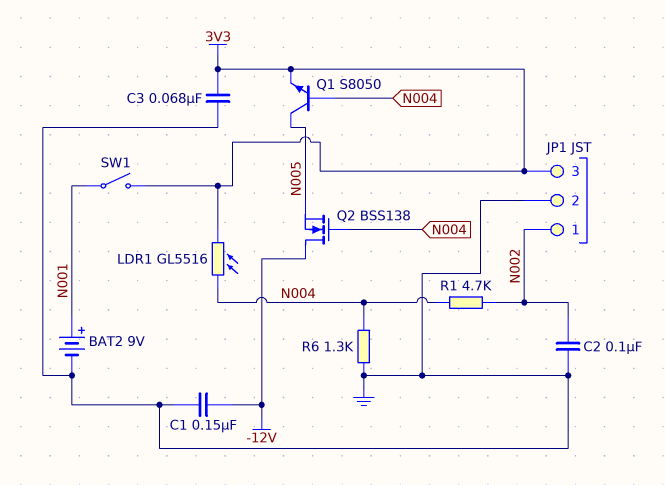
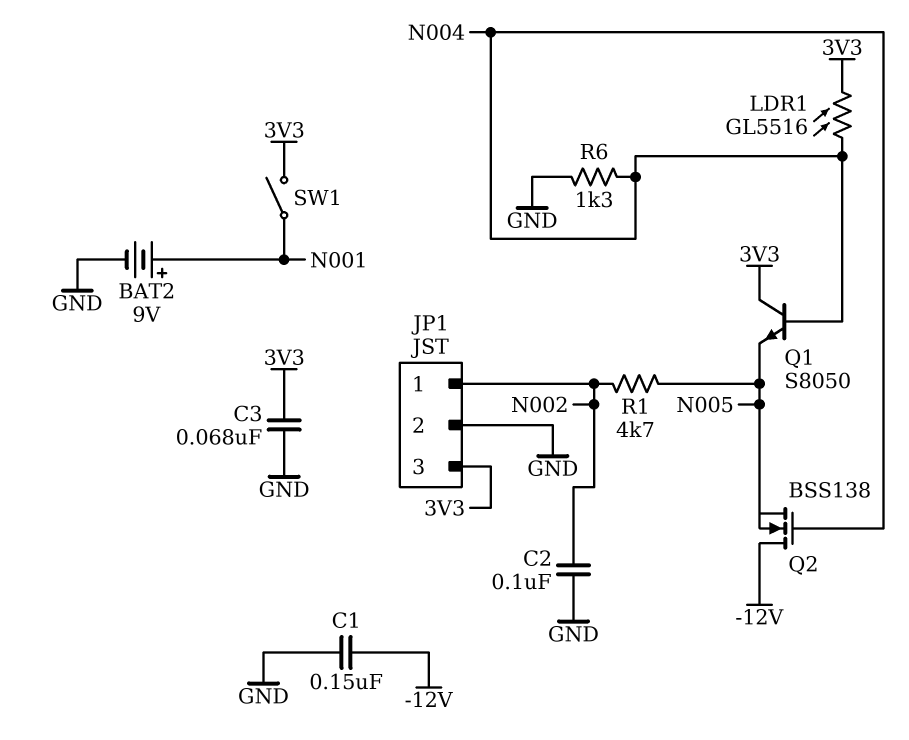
Q1: NPN S8050 (B N004, C N005, E 3V3) -> NPN S8050 (B N004, C 3V3, E N005)
R1: 4.7k (N002, N004) -> 4.7k (N002, N005)

